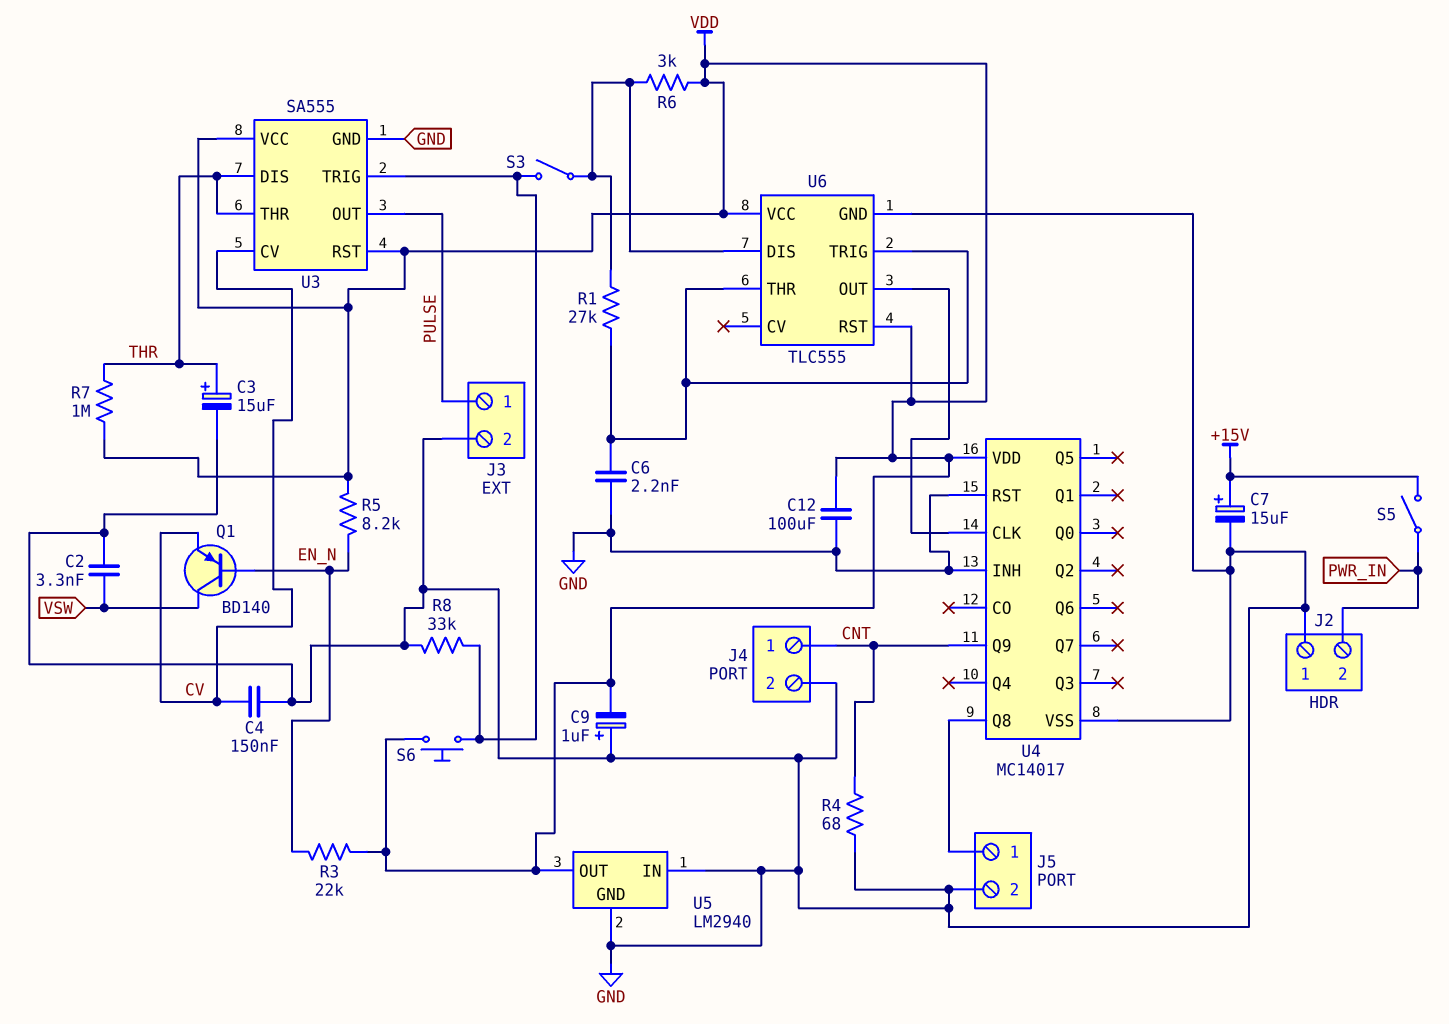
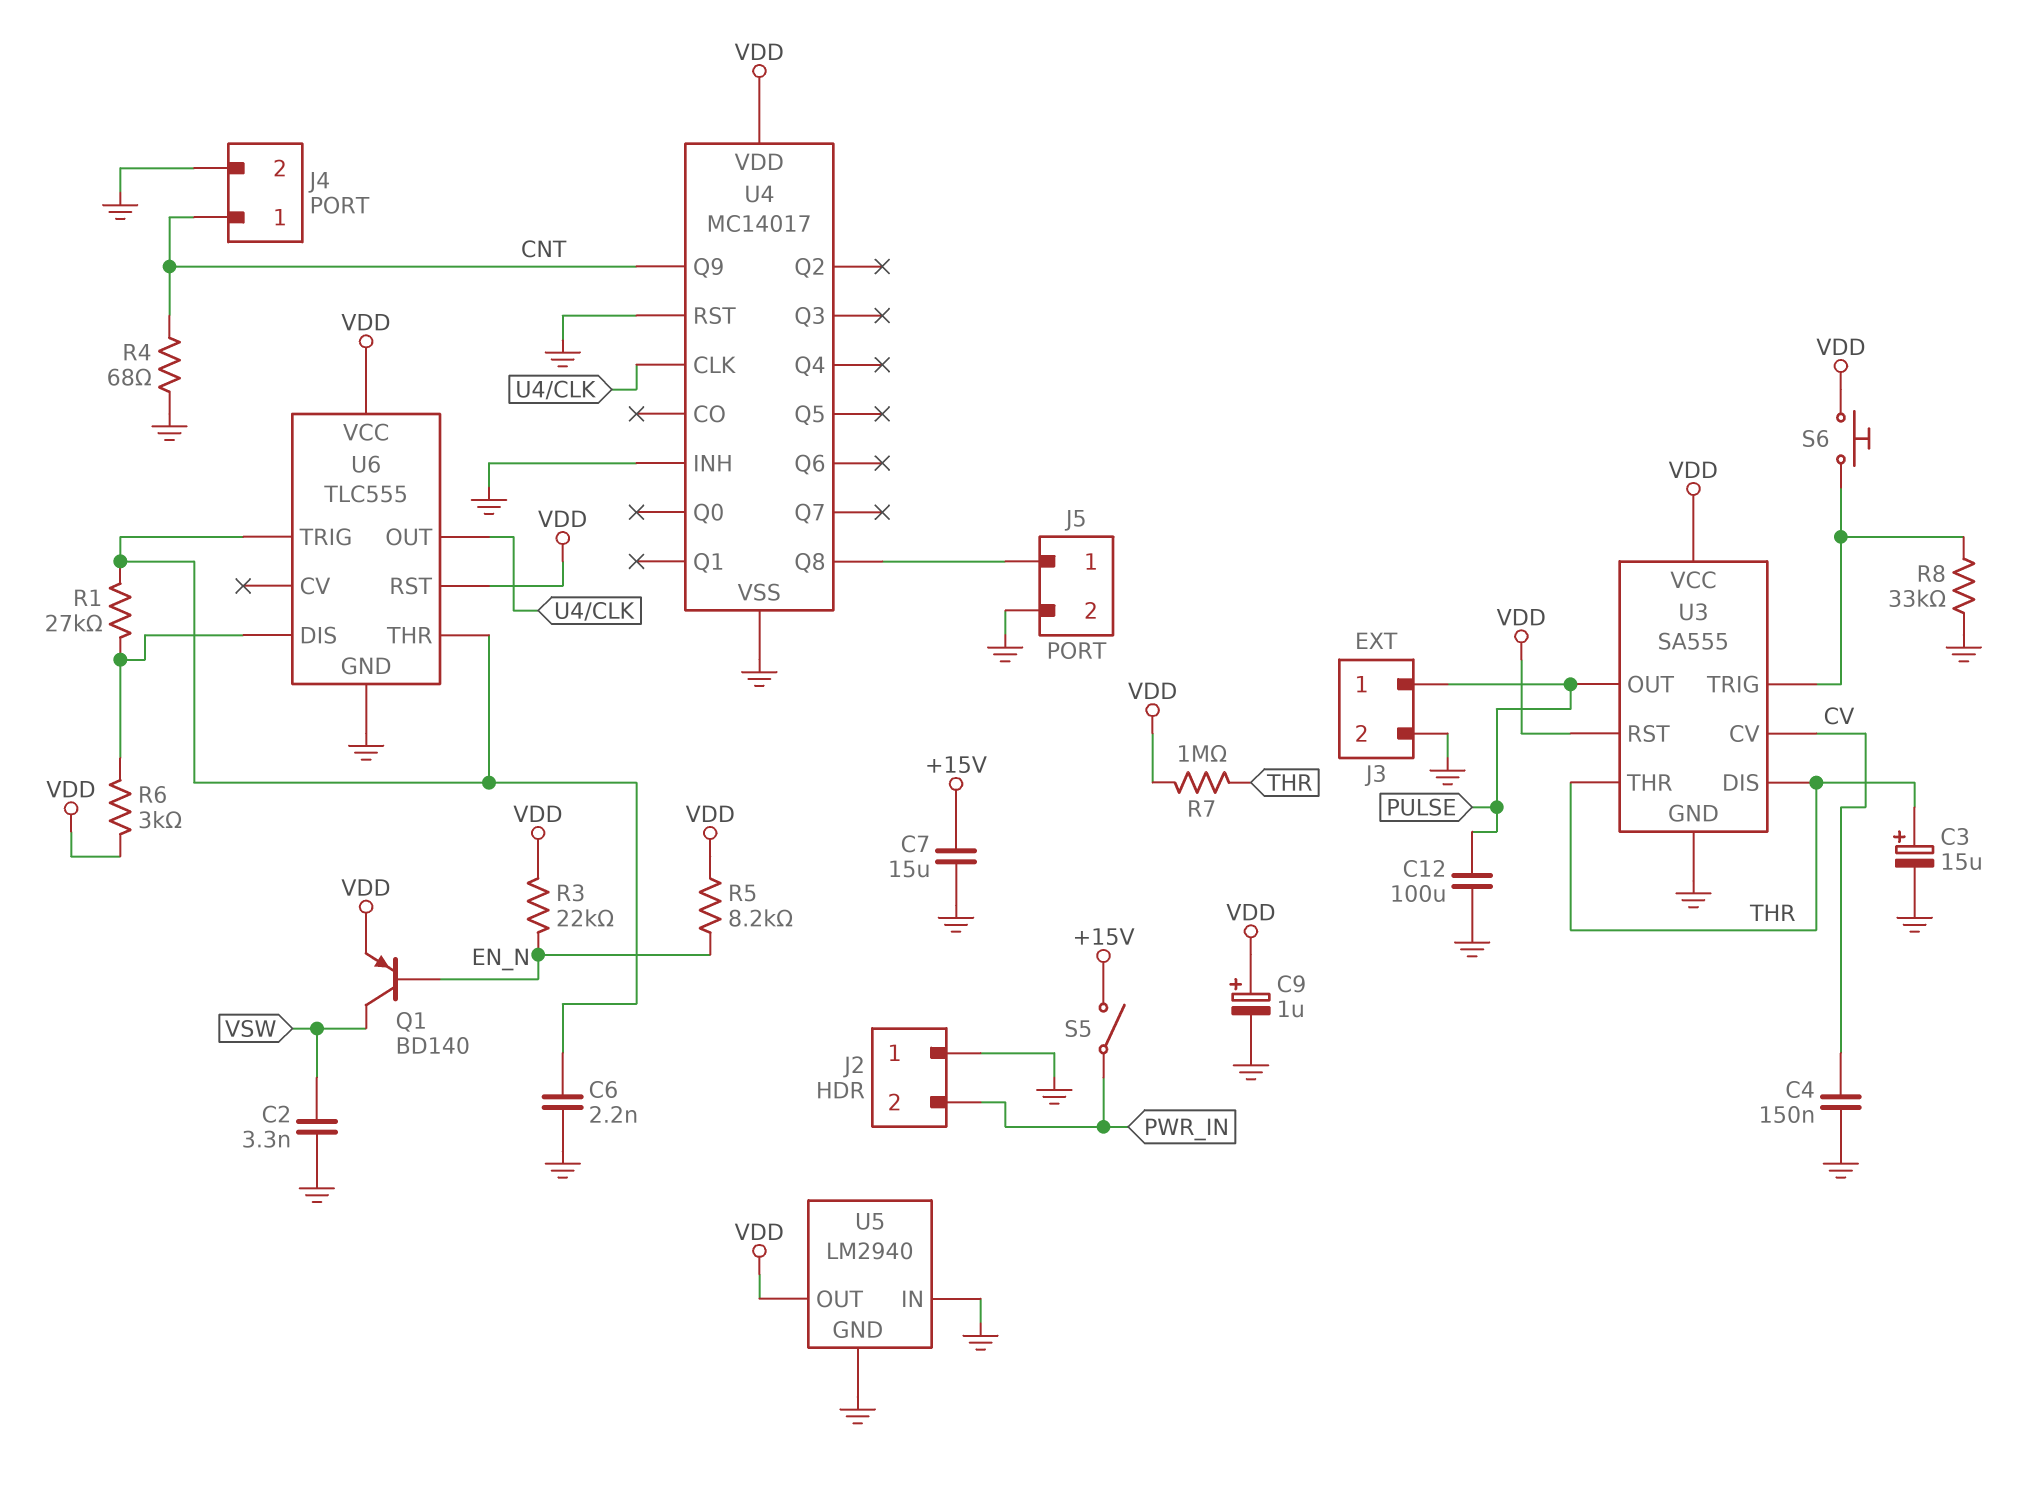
C7: 15uF (plus +15V, minus GND) -> 15uF (+15V, GND)
C9: 1uF (plus GND, minus VDD) -> 1uF (plus VDD, minus GND)
C12: 100uF (GND, VDD) -> 100uF (GND, PULSE)
Q1: PNP BD140 (B EN_N, C VSW, E CV) -> PNP BD140 (B EN_N, C VSW, E VDD)
S3: switch (U3/TRIG, U6/DIS) -> none

